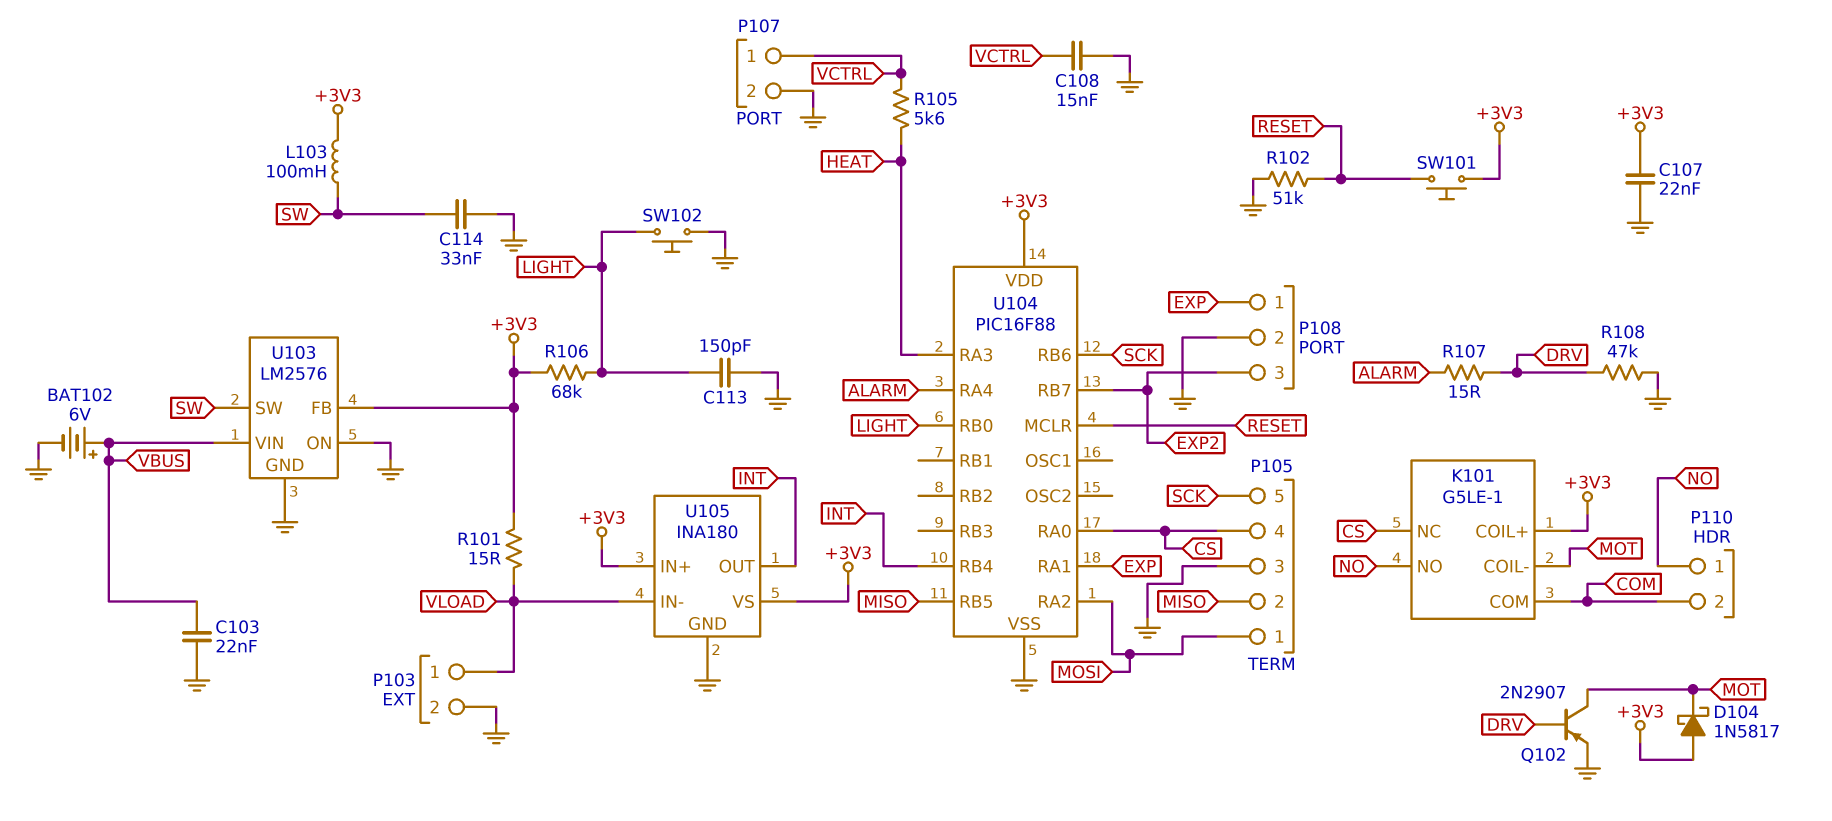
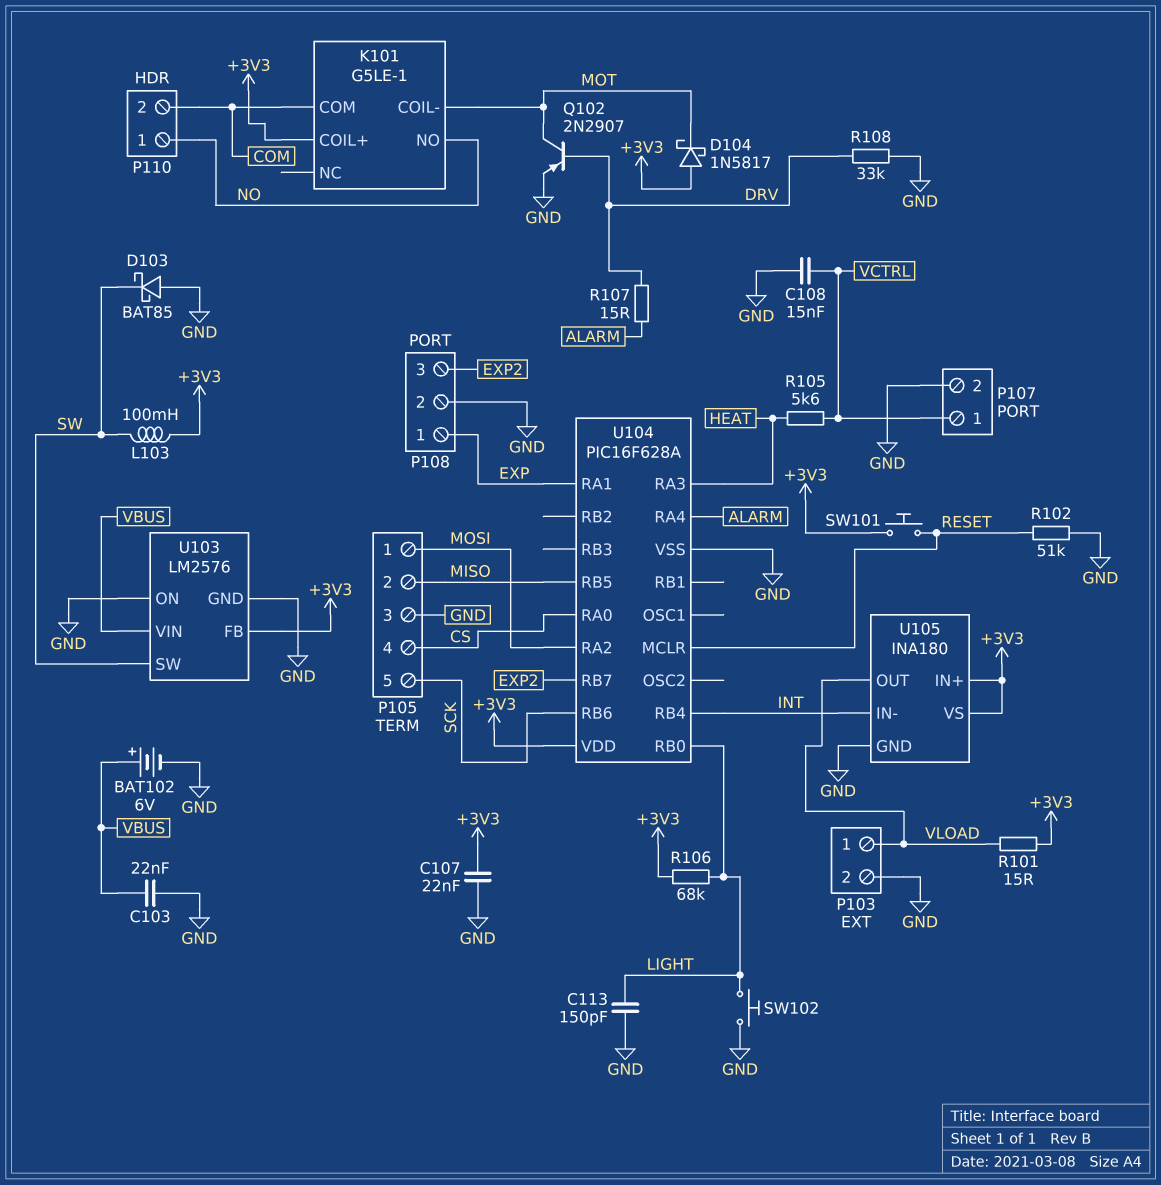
C114: 33nF (GND, SW) -> none
D103: none -> schottky BAT85 (A GND, K SW)
K101 pin NC: CS -> none
R108: 47k (DRV, GND) -> 33k (DRV, GND)
U104: PIC16F88 -> PIC16F628A
U105 pin IN-: VLOAD -> INT
U105 pin OUT: INT -> VLOAD

